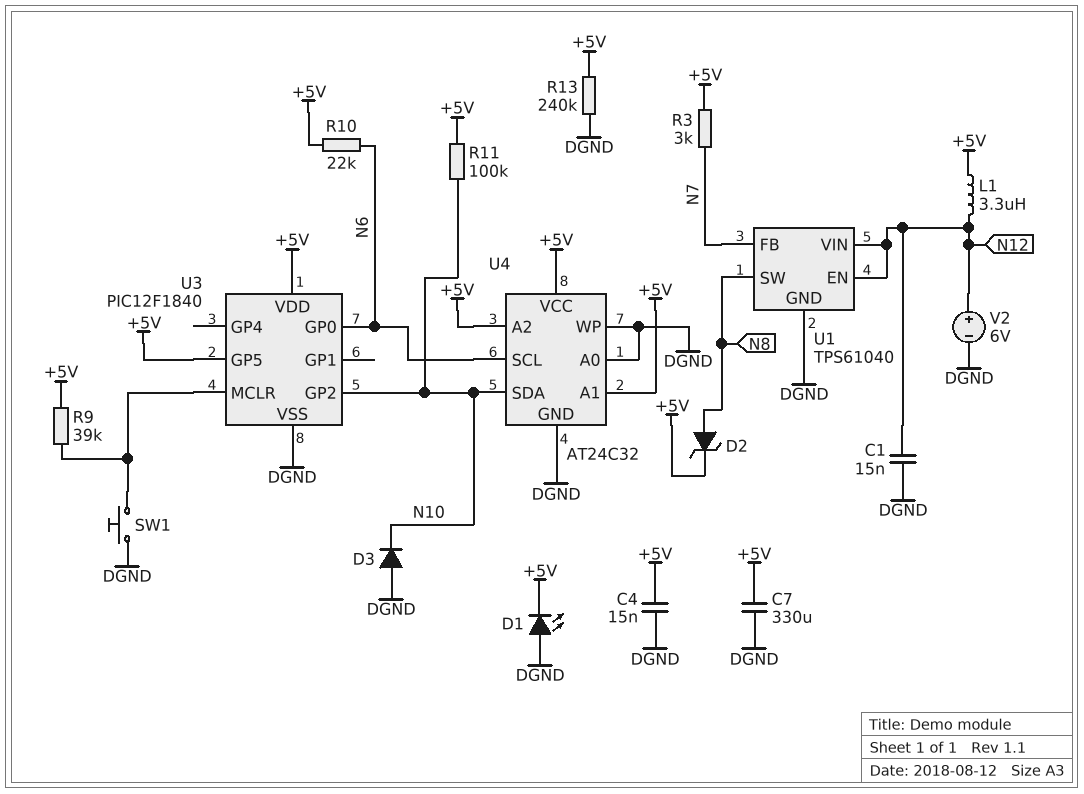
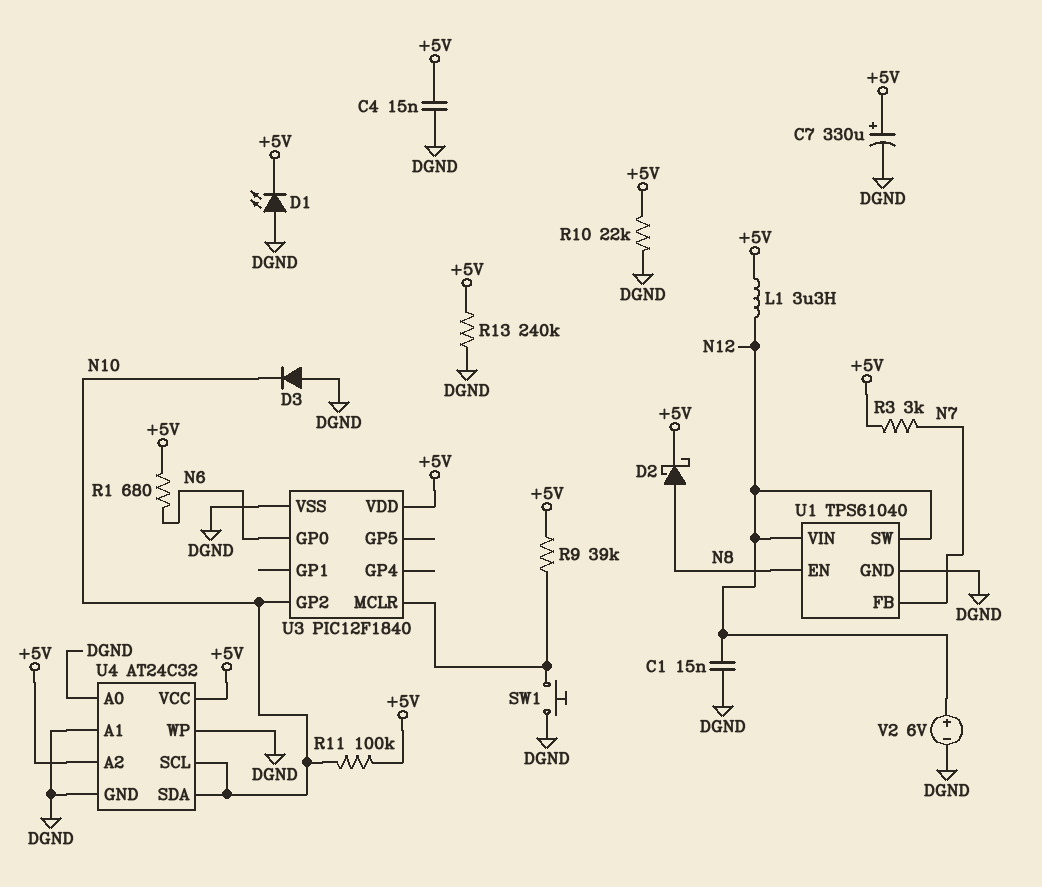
C7: 330uF (+5V, DGND) -> 330uF (plus +5V, minus DGND)
D2: zener (A N8, K +5V) -> schottky (A N8, K +5V)
R1: none -> 680 (+5V, N6)
R10: 22k (+5V, N6) -> 22k (+5V, DGND)
U1 pin EN: N12 -> N8
U1 pin SW: N8 -> N12
U3 pin GP5: +5V -> none
U4 pin A1: +5V -> DGND
U4 pin SCL: N6 -> N10

